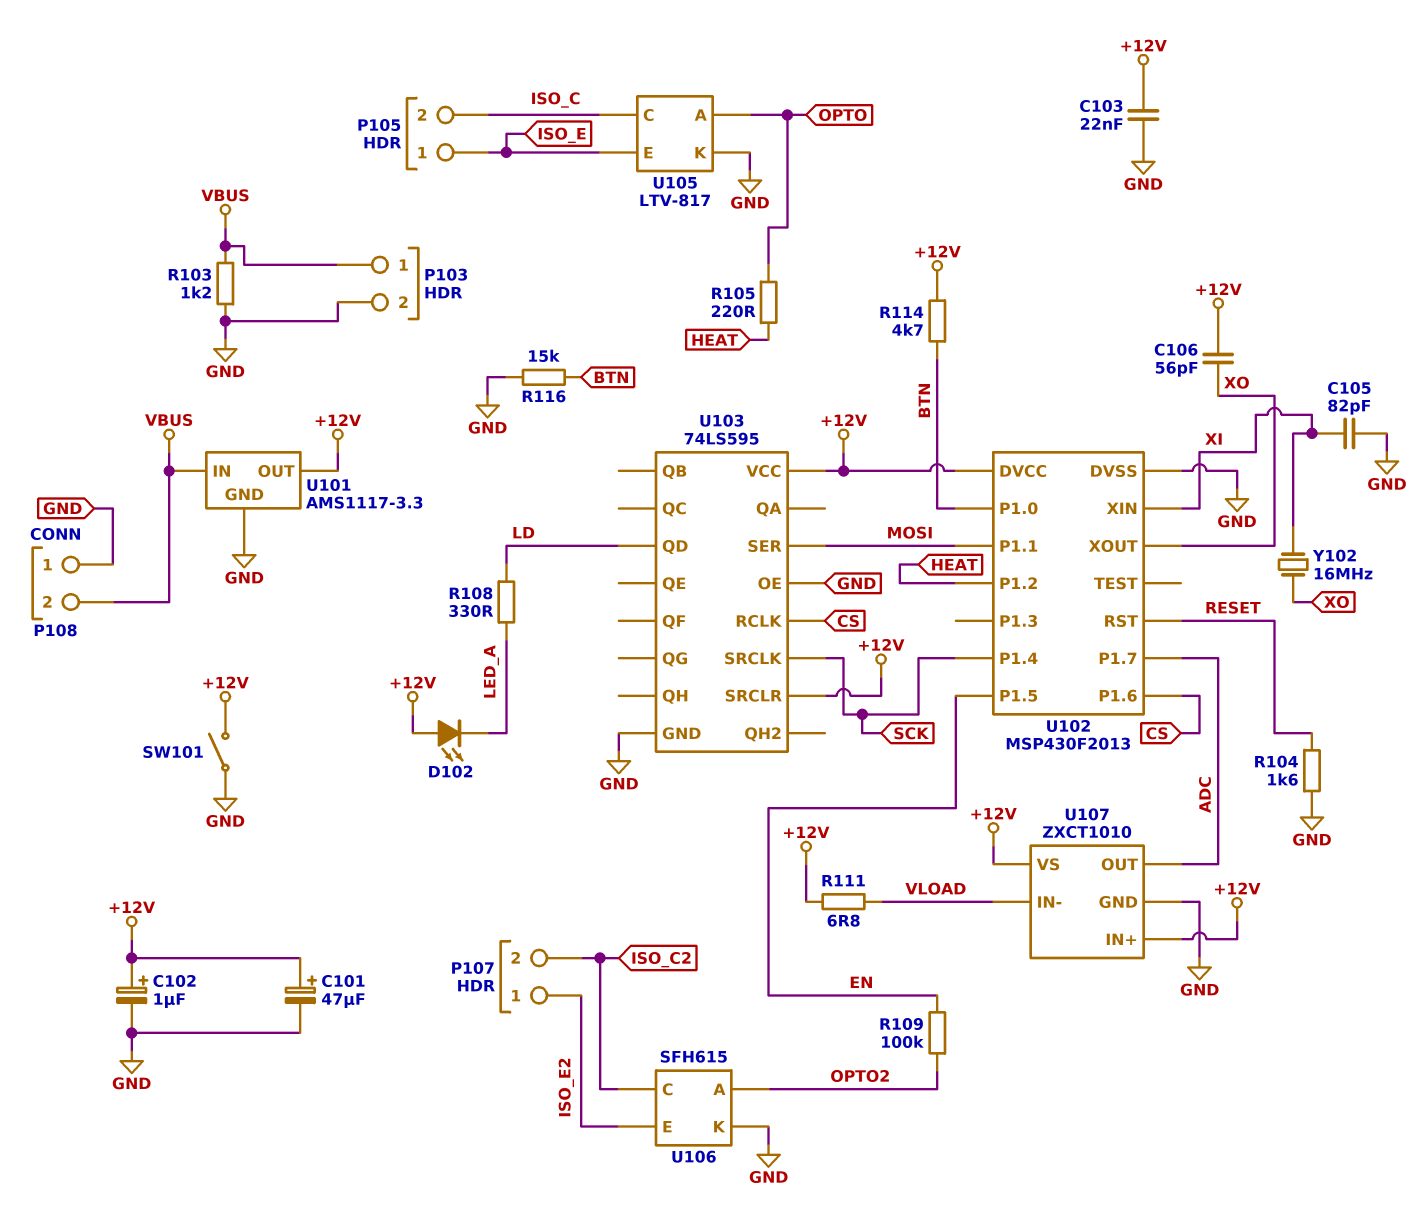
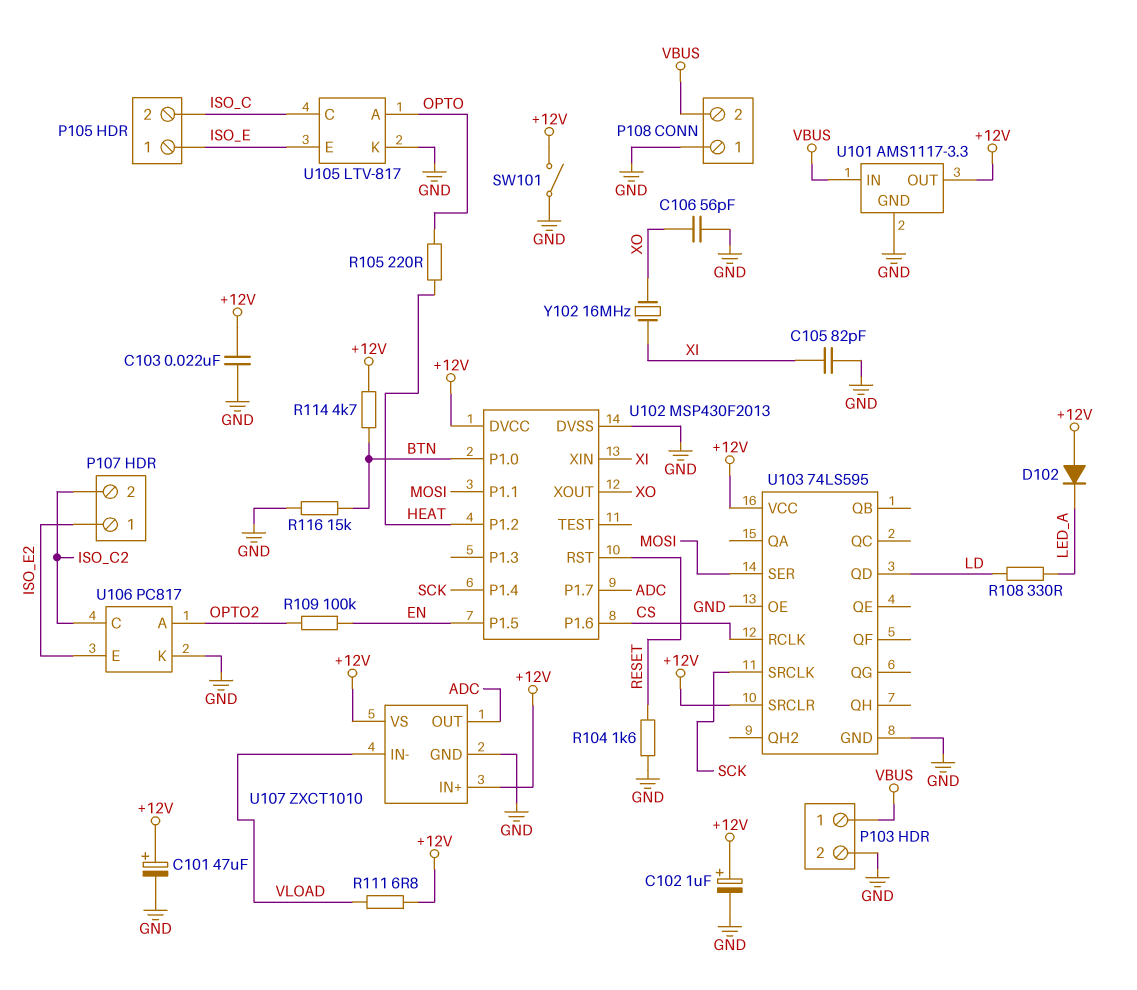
C106: 56pF (+12V, XO) -> 56pF (GND, XO)
D102: LED (A +12V, K LED_A) -> diode (A +12V, K LED_A)
R103: 1.2k (GND, VBUS) -> none
U106: SFH615 -> PC817

